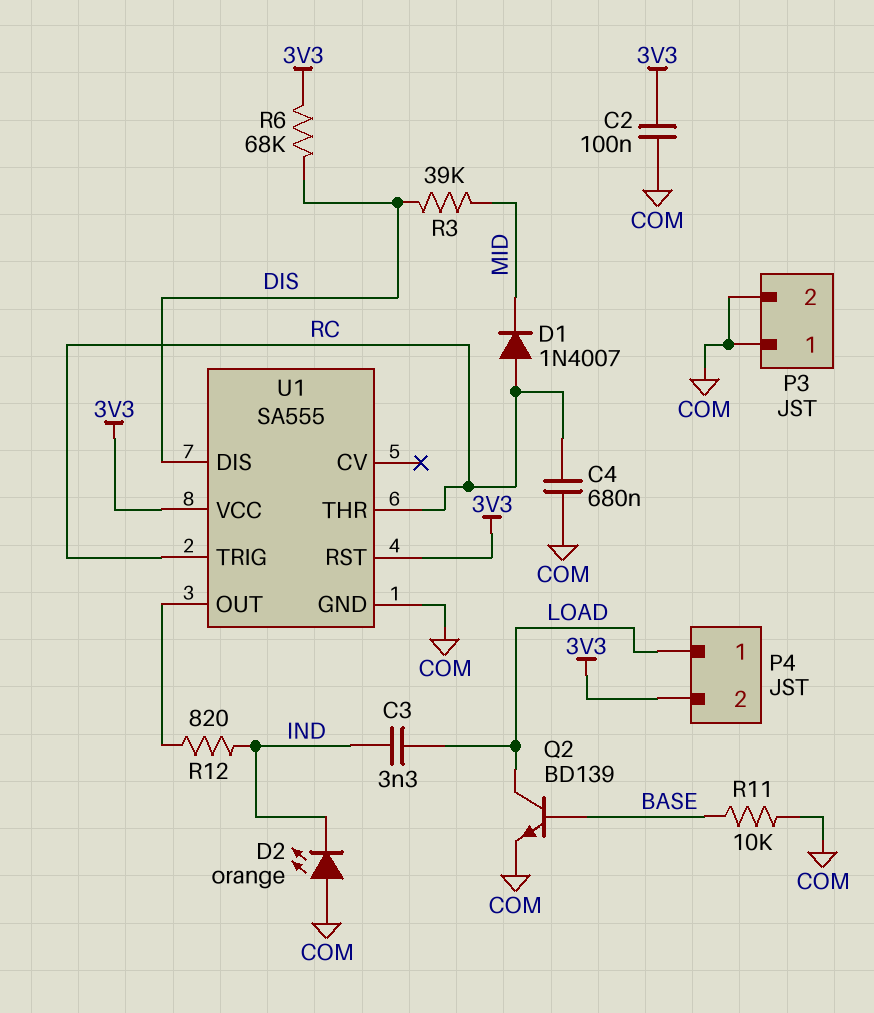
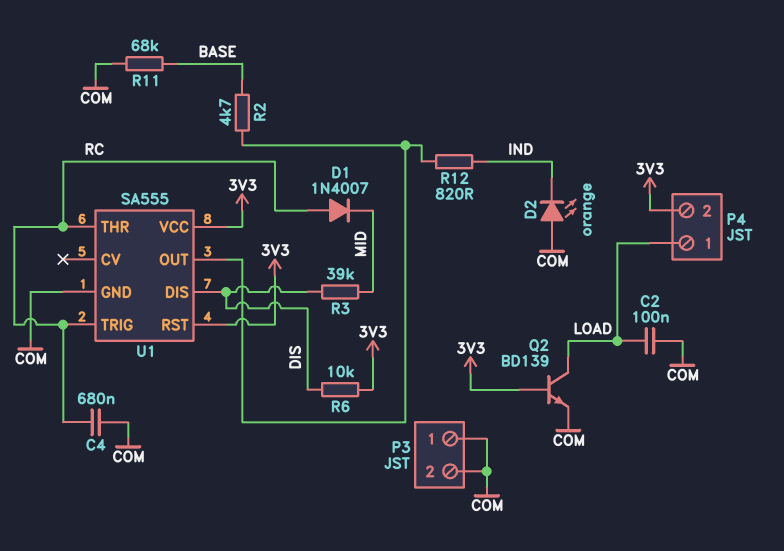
C2: 100nF (3V3, COM) -> 100nF (COM, LOAD)
C3: 3.3nF (IND, LOAD) -> none
Q2: NPN BD139 (B BASE, C LOAD, E COM) -> NPN BD139 (B 3V3, C LOAD, E COM)
R2: none -> 4.7k (BASE, U1/OUT)
R6: 68k (3V3, DIS) -> 10k (3V3, DIS)
R11: 10k (BASE, COM) -> 68k (BASE, COM)

